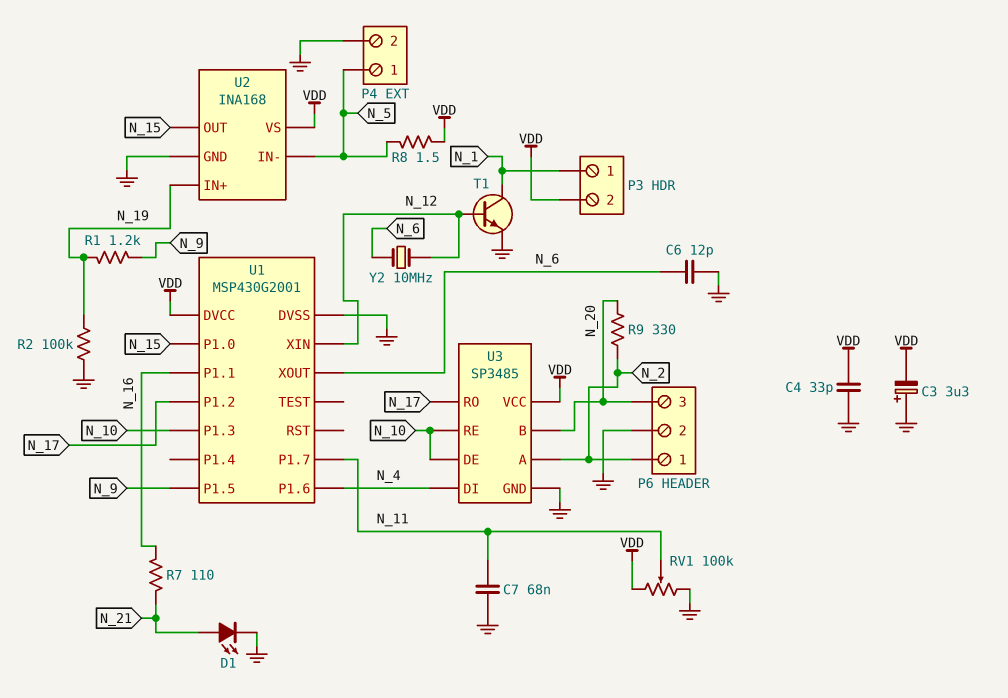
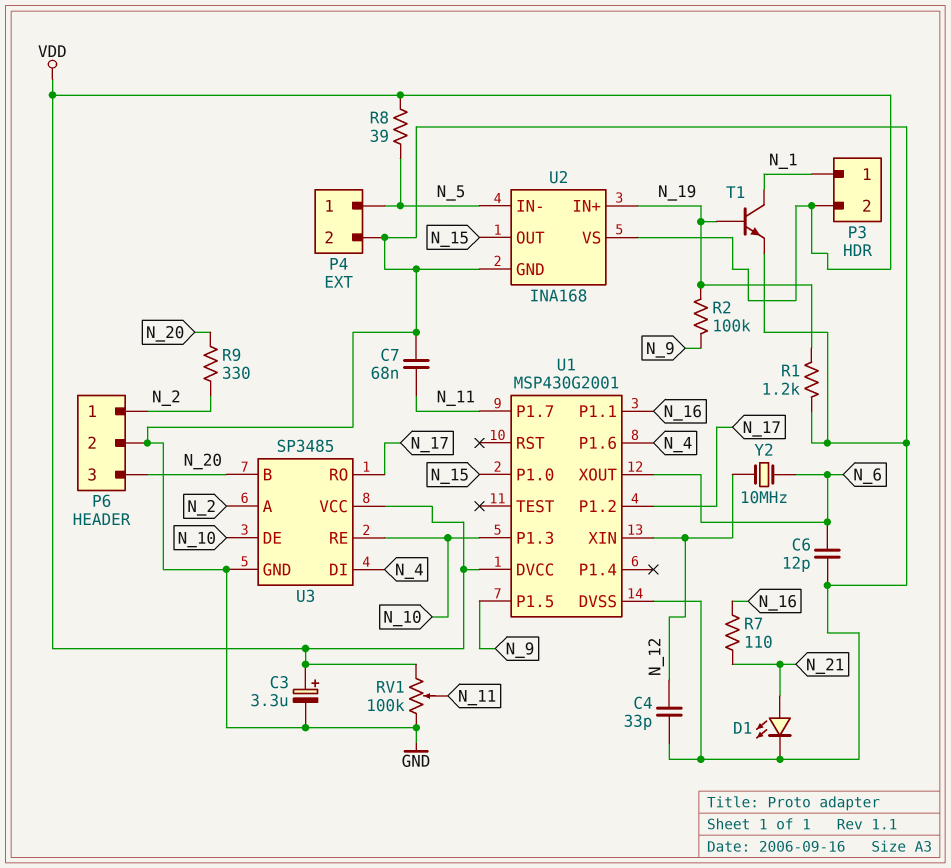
C3: 3.3uF (plus GND, minus VDD) -> 3.3uF (plus VDD, minus GND)
C4: 33pF (GND, VDD) -> 33pF (GND, N_12)
R1: 1.2k (N_9, N_19) -> 1.2k (GND, N_19)
R2: 100k (GND, N_19) -> 100k (N_9, N_19)
R8: 1.5 (N_5, VDD) -> 39 (N_5, VDD)
T1: NPN (B N_12, C N_1, E GND) -> NPN (B N_19, C N_1, E GND)

